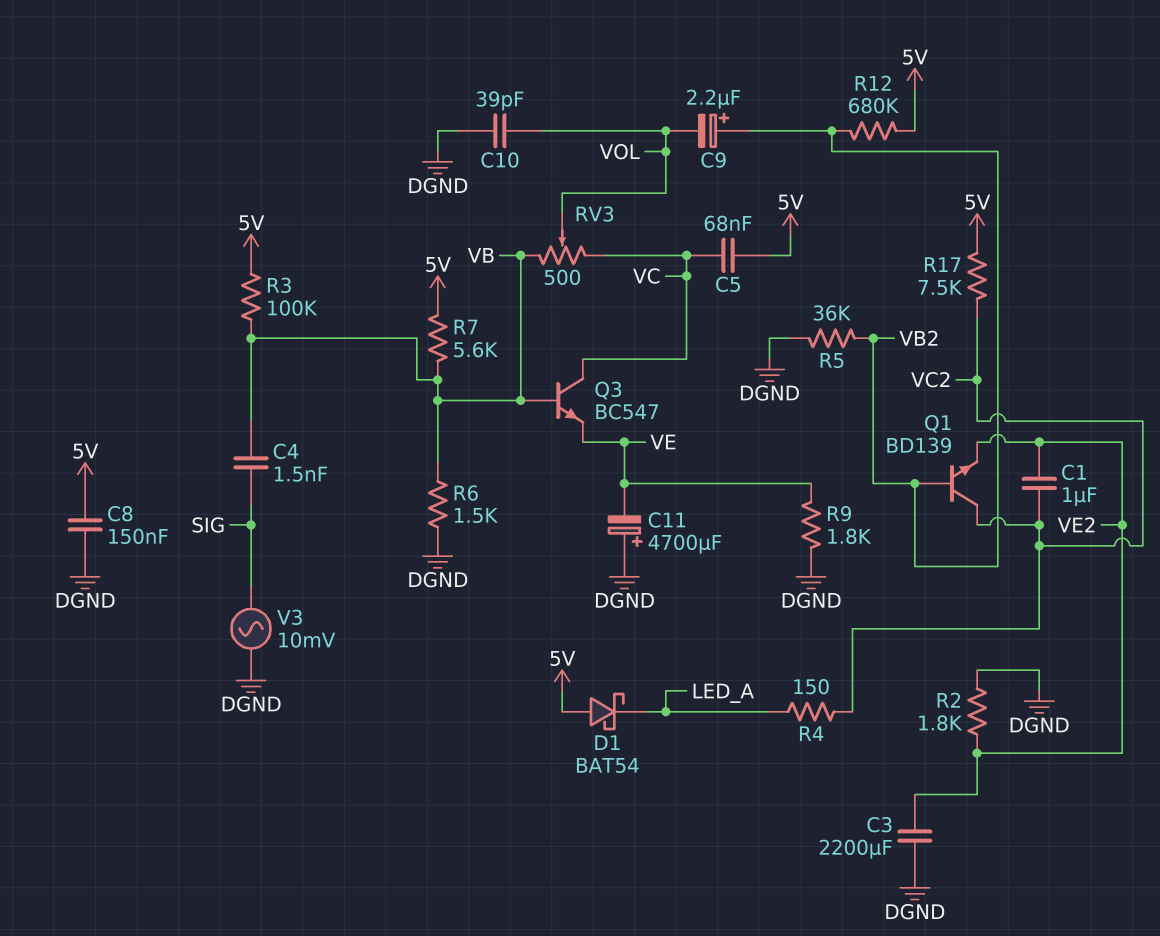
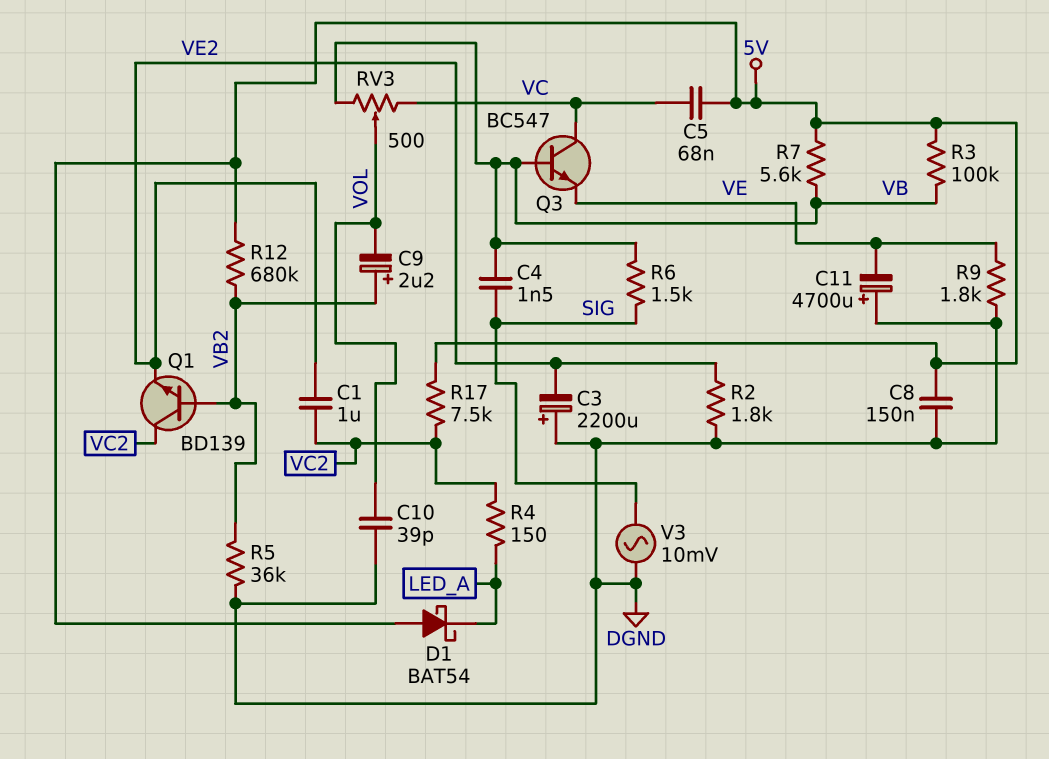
C3: 2200uF (DGND, VE2) -> 2200uF (plus DGND, minus VE2)
R6: 1.5k (DGND, VB) -> 1.5k (SIG, VB)

